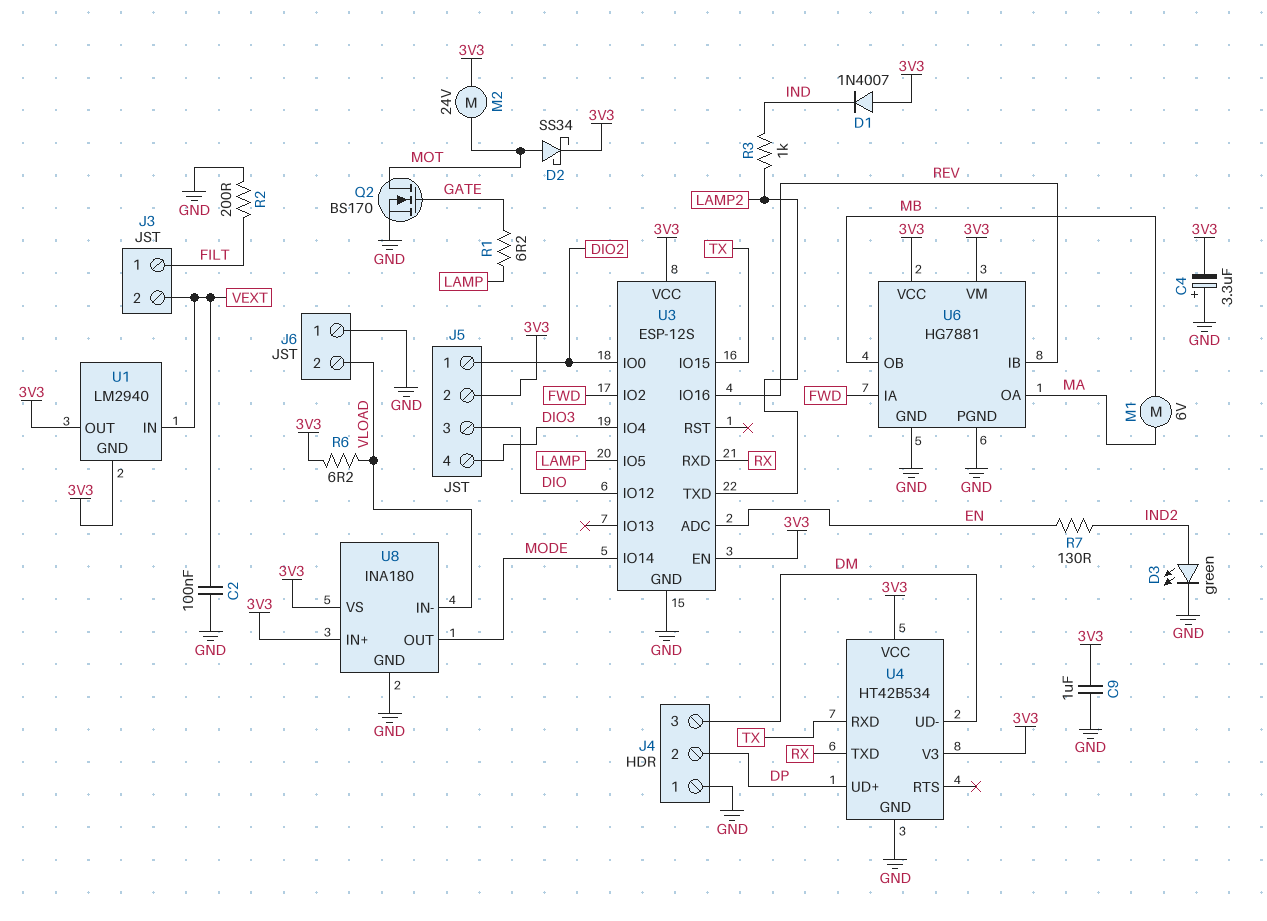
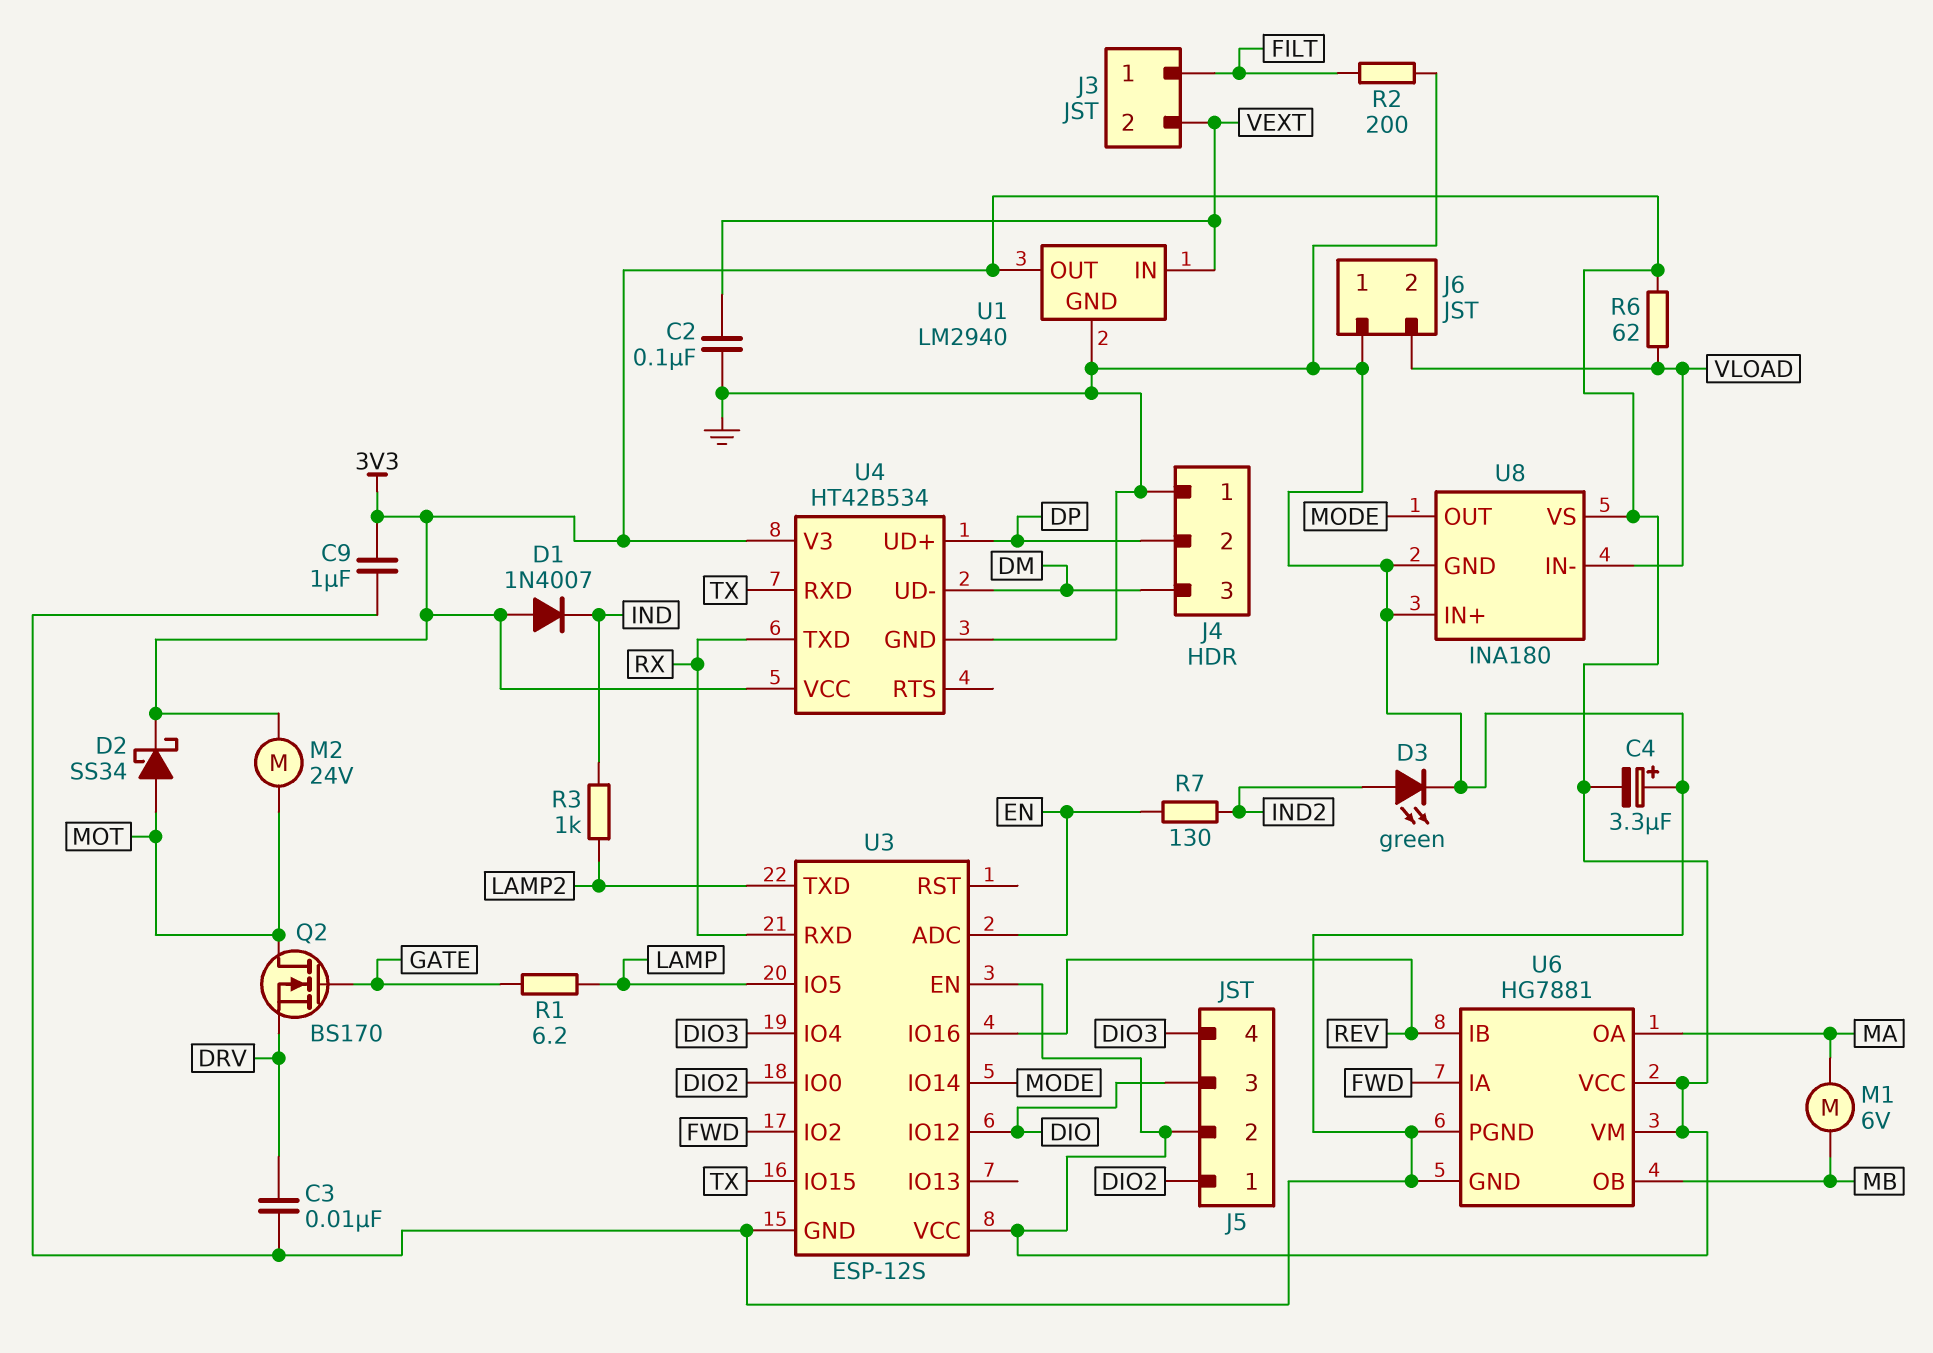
C3: none -> 10nF (DRV, GND)
Q2: NMOS BS170 (G GATE, D MOT, S GND) -> NMOS BS170 (G GATE, D MOT, S DRV)
R6: 6.2 (3V3, VLOAD) -> 62 (3V3, VLOAD)
U1 pin GND: 3V3 -> GND
U8 pin IN+: 3V3 -> GND

